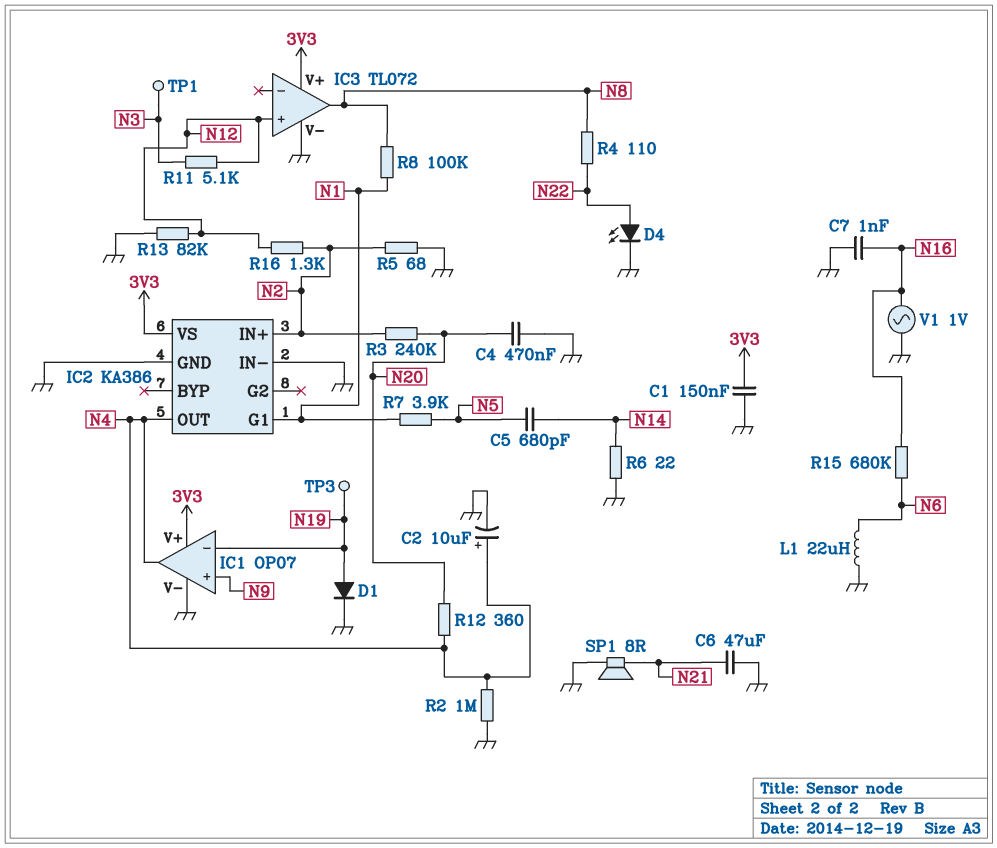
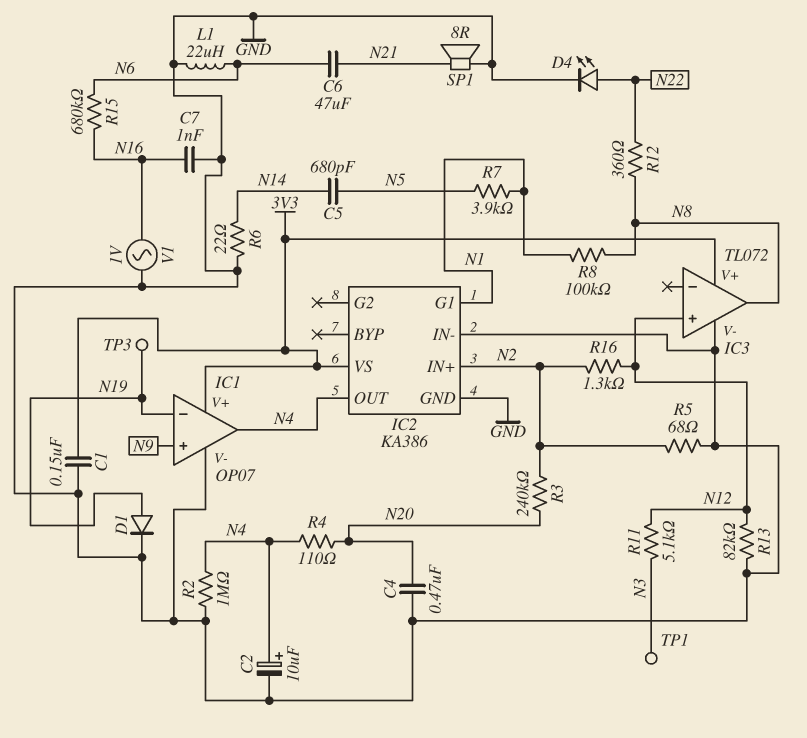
C6: 47uF (GND, N21) -> 47uF (N6, N21)
R4: 110 (N8, N22) -> 110 (N4, N20)
R12: 360 (N4, N20) -> 360 (N8, N22)

